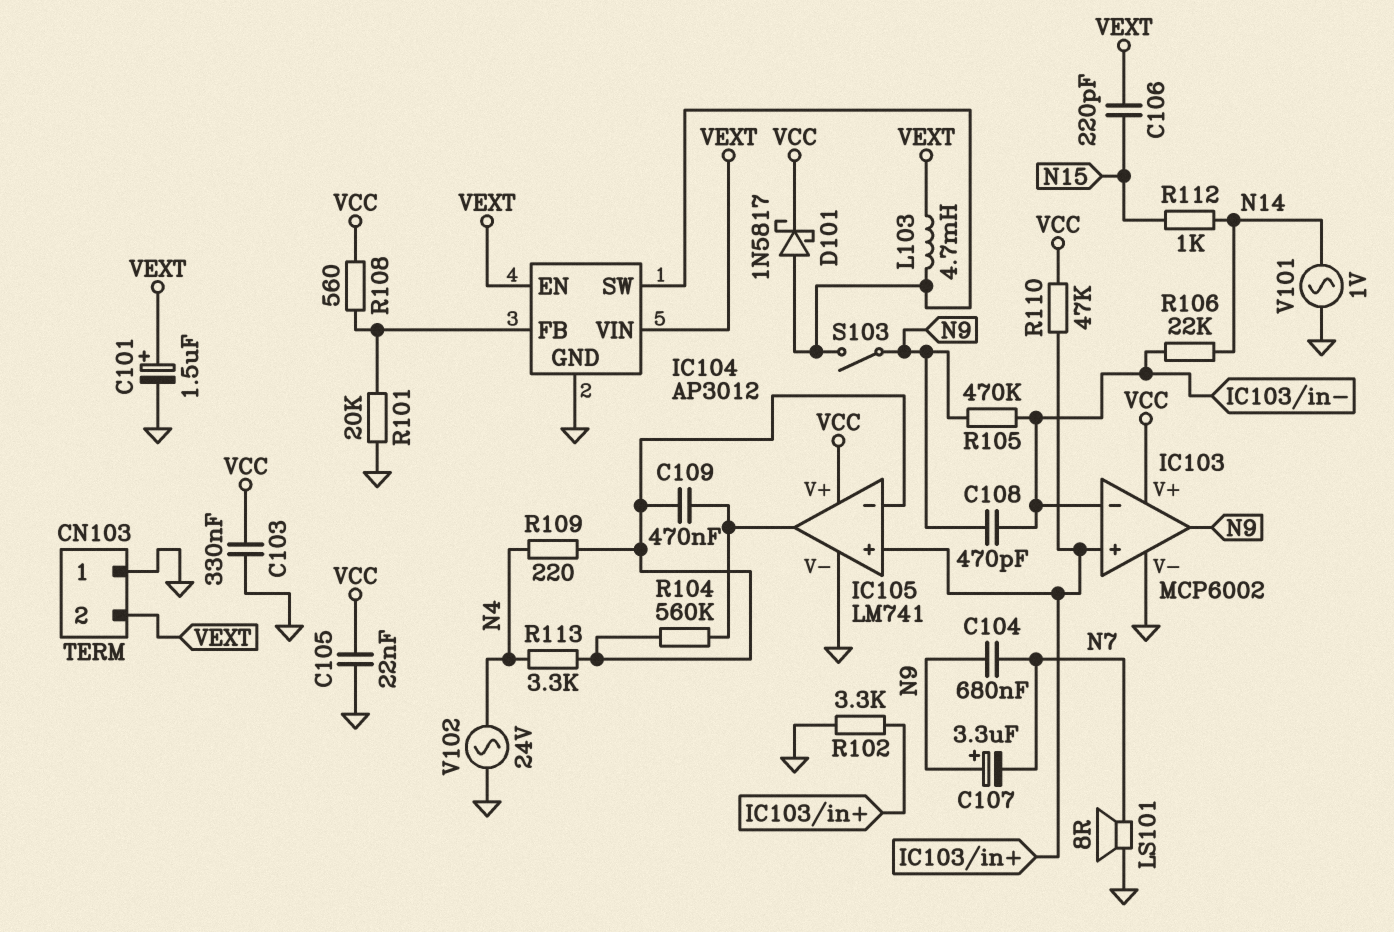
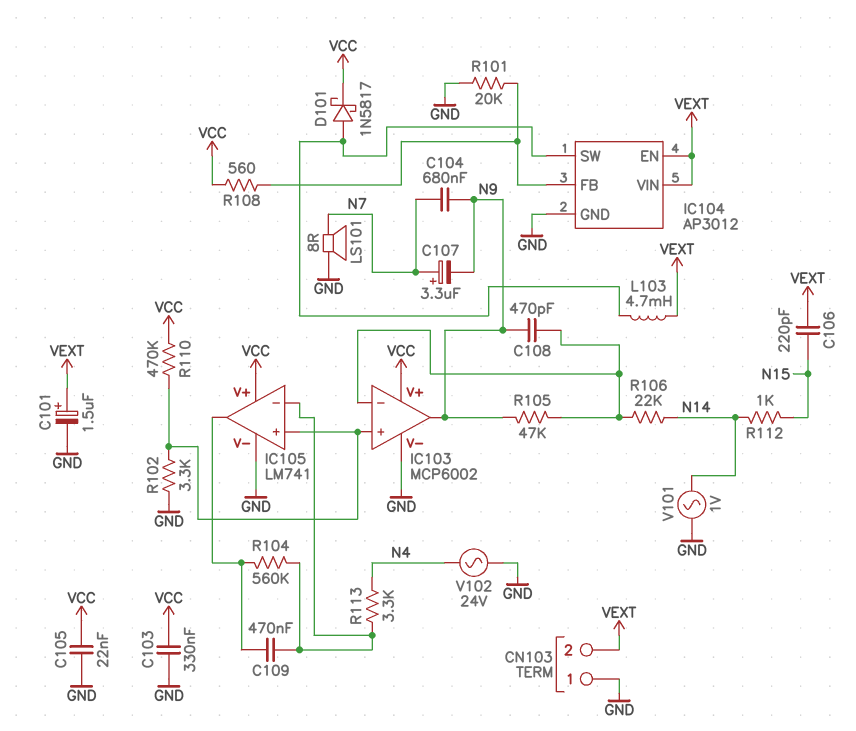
C107: 3.3uF (plus N9, minus N7) -> 3.3uF (plus N7, minus N9)
R105: 470k (IC103/in-, N9) -> 47k (IC103/in-, N9)
R109: 220 (IC105/in-, N4) -> none
R110: 47k (IC103/in+, VCC) -> 470k (IC103/in+, VCC)
S103: switch (IC104/SW, N9) -> none

